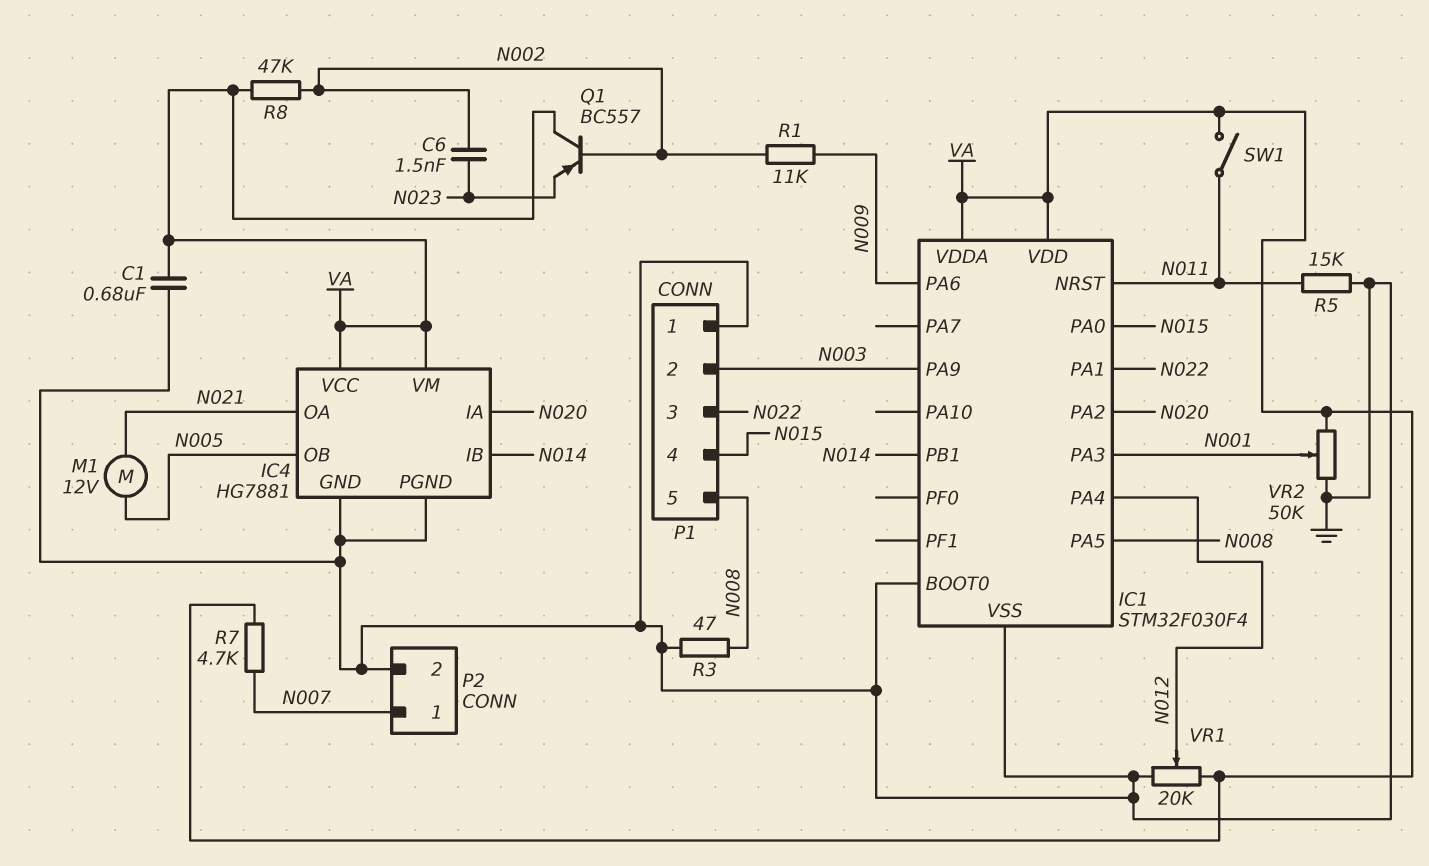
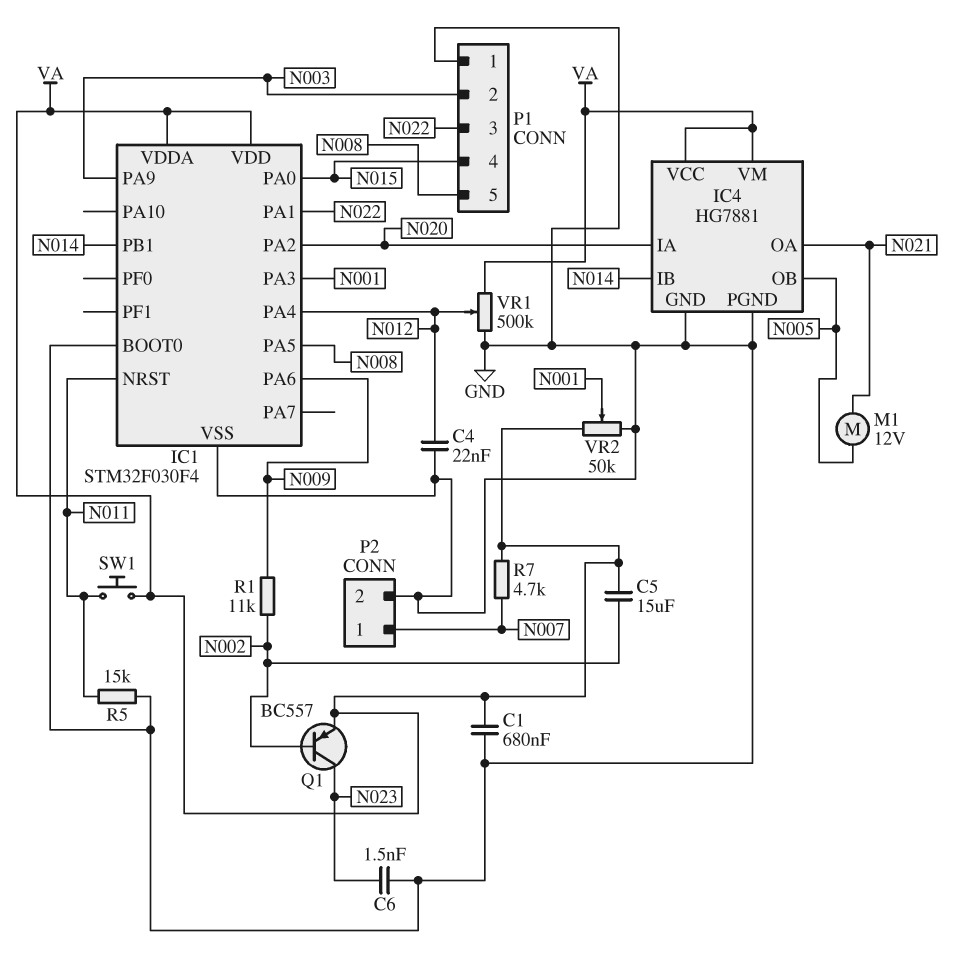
C4: none -> 22nF (GND, N012)
C5: none -> 15uF (N002, VA)
C6: 1.5nF (N002, N023) -> 1.5nF (GND, N023)
Q1: PNP BC557 (B N002, C VA, E N023) -> PNP BC557 (B N002, C N023, E VA)
R3: 47 (GND, N008) -> none
R8: 47k (N002, VA) -> none
SW1: switch (N011, VA) -> button (N011, VA)
VR1: 20k (GND, VA, wiper N012) -> 500k (GND, VA, wiper N012)

